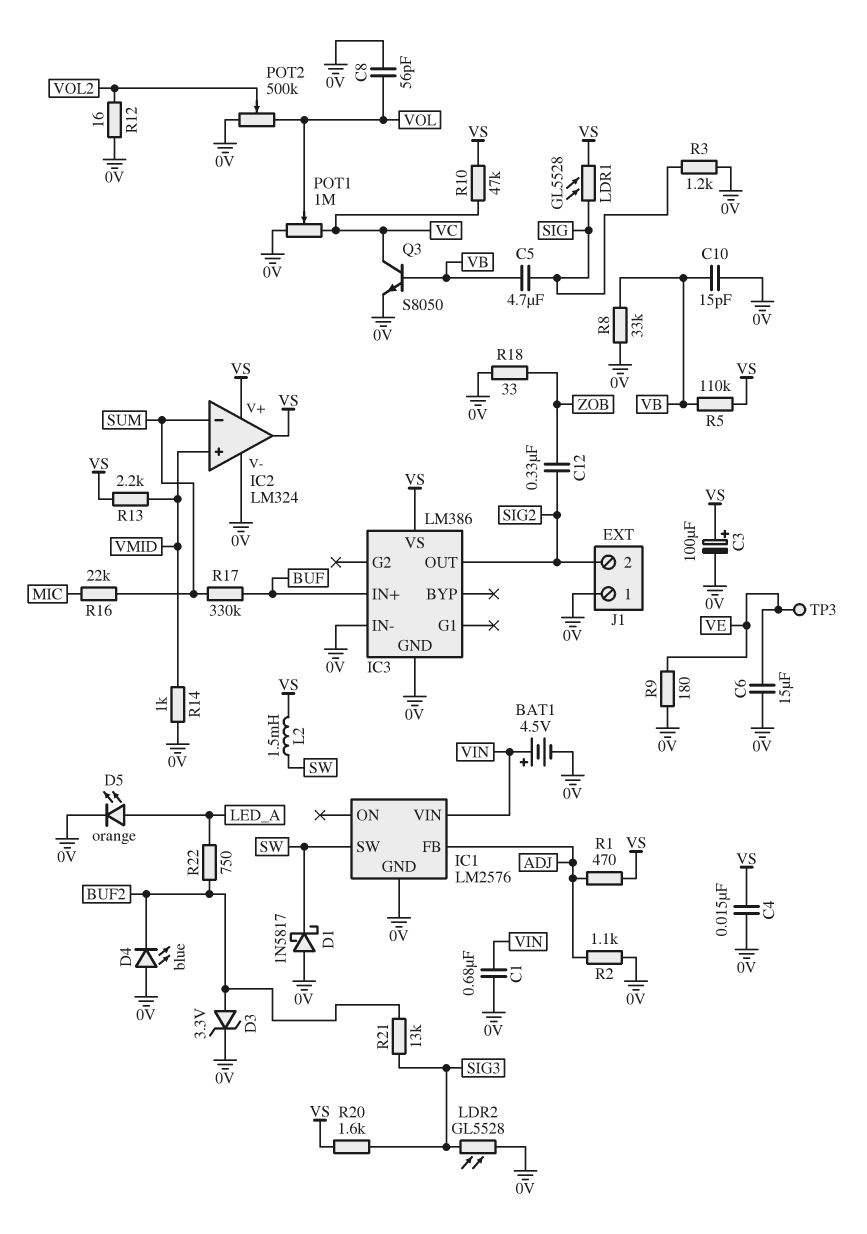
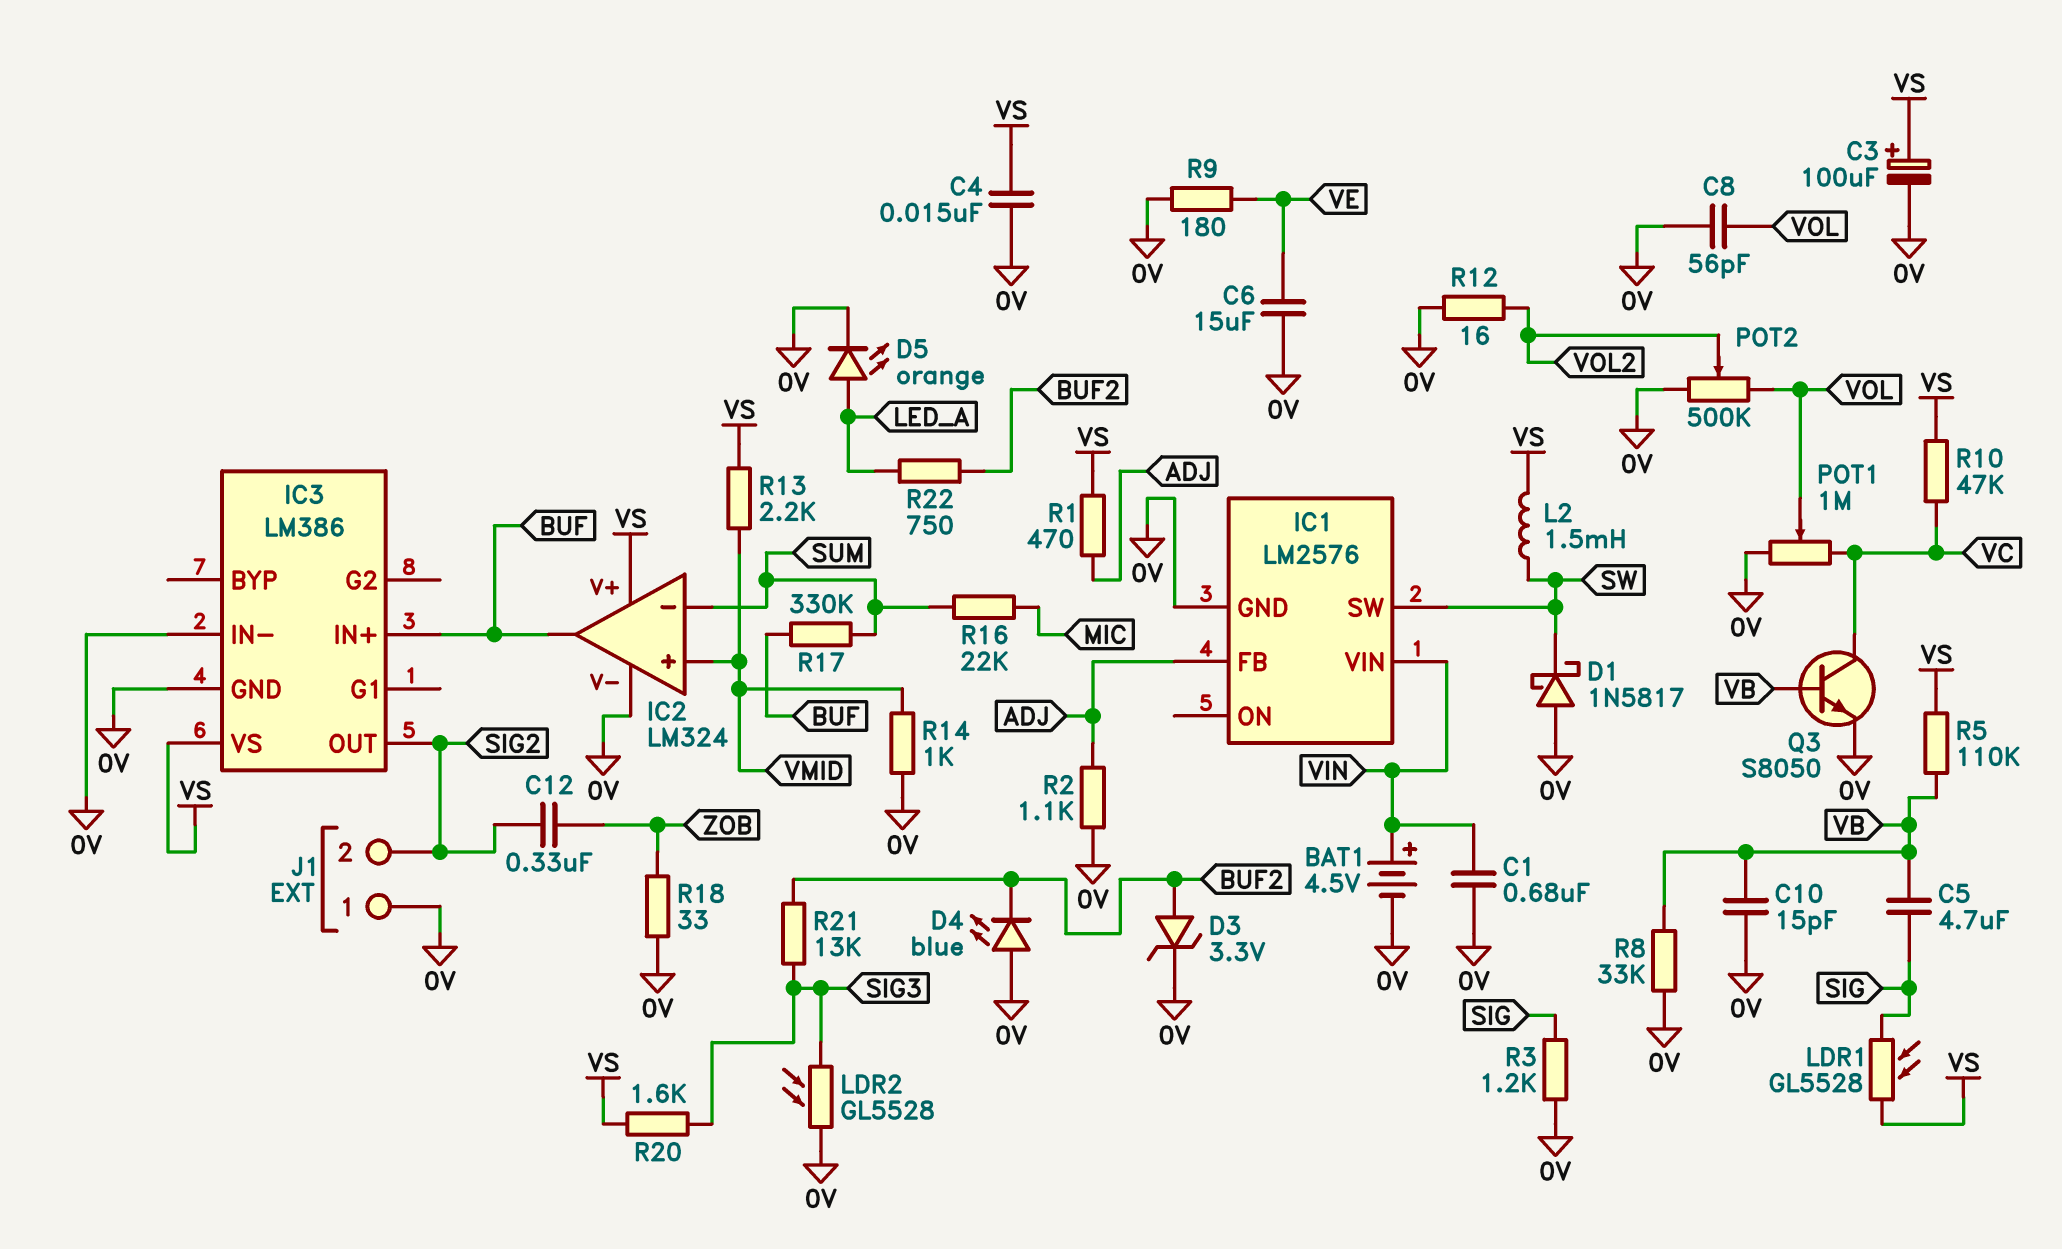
IC2 pin out: VS -> BUF
TP3: test point (VE) -> none

